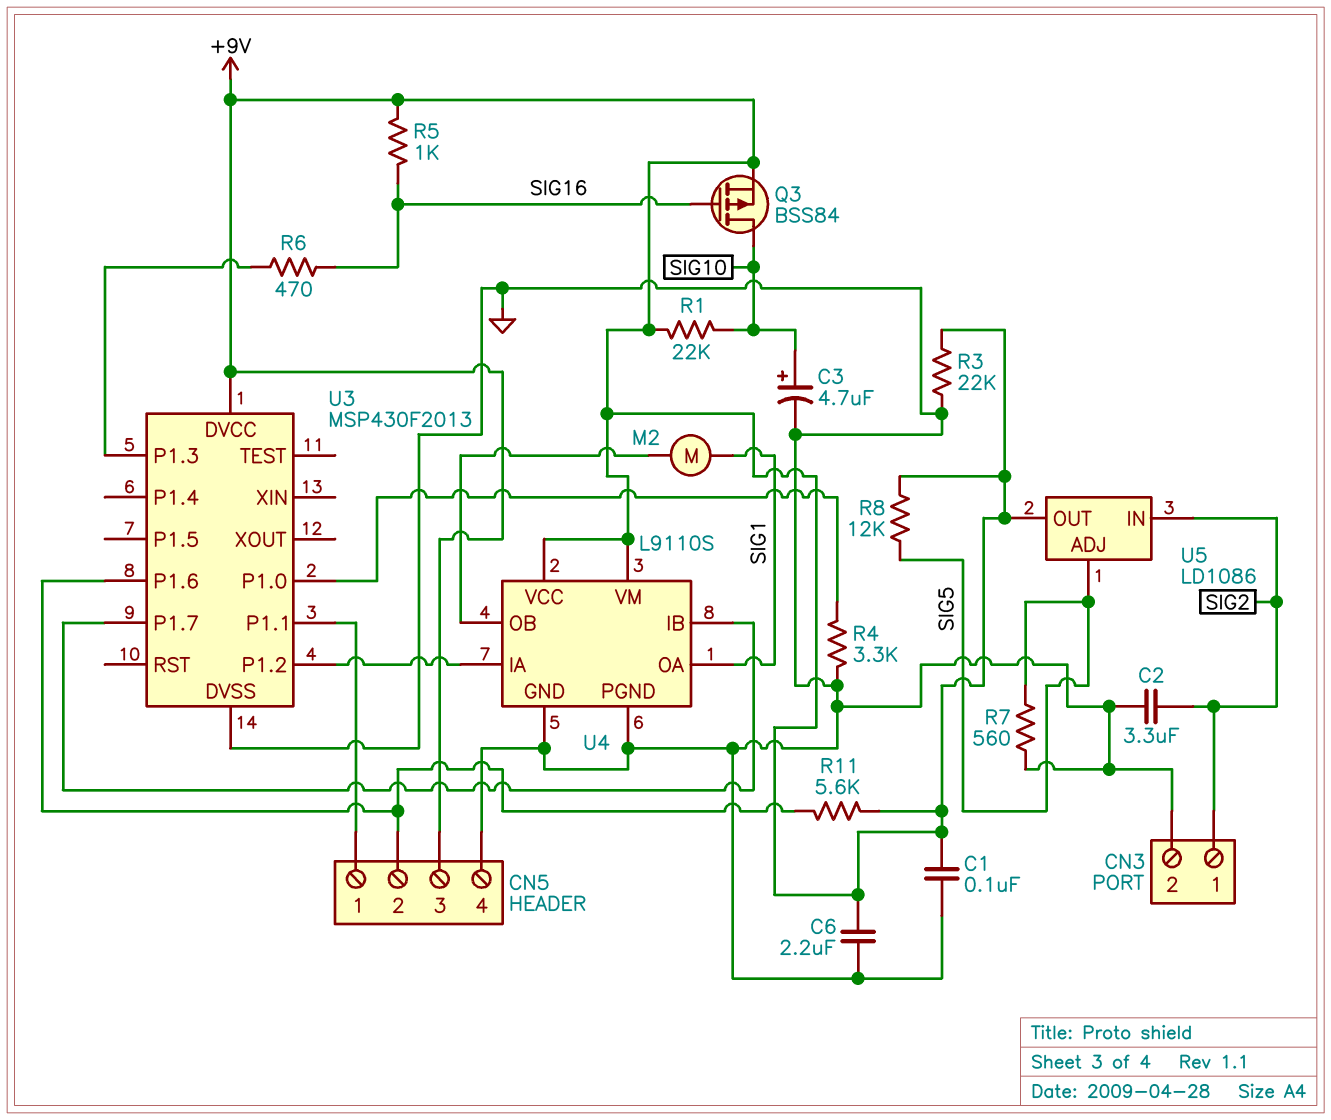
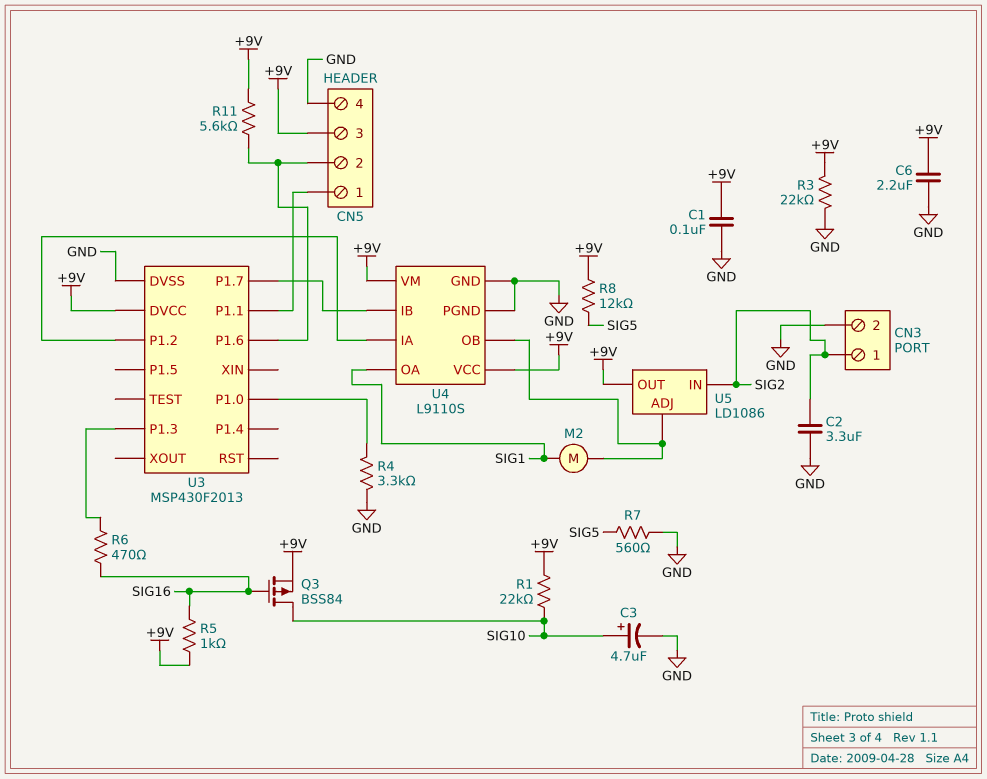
U5 pin ADJ: SIG5 -> U4/OB

